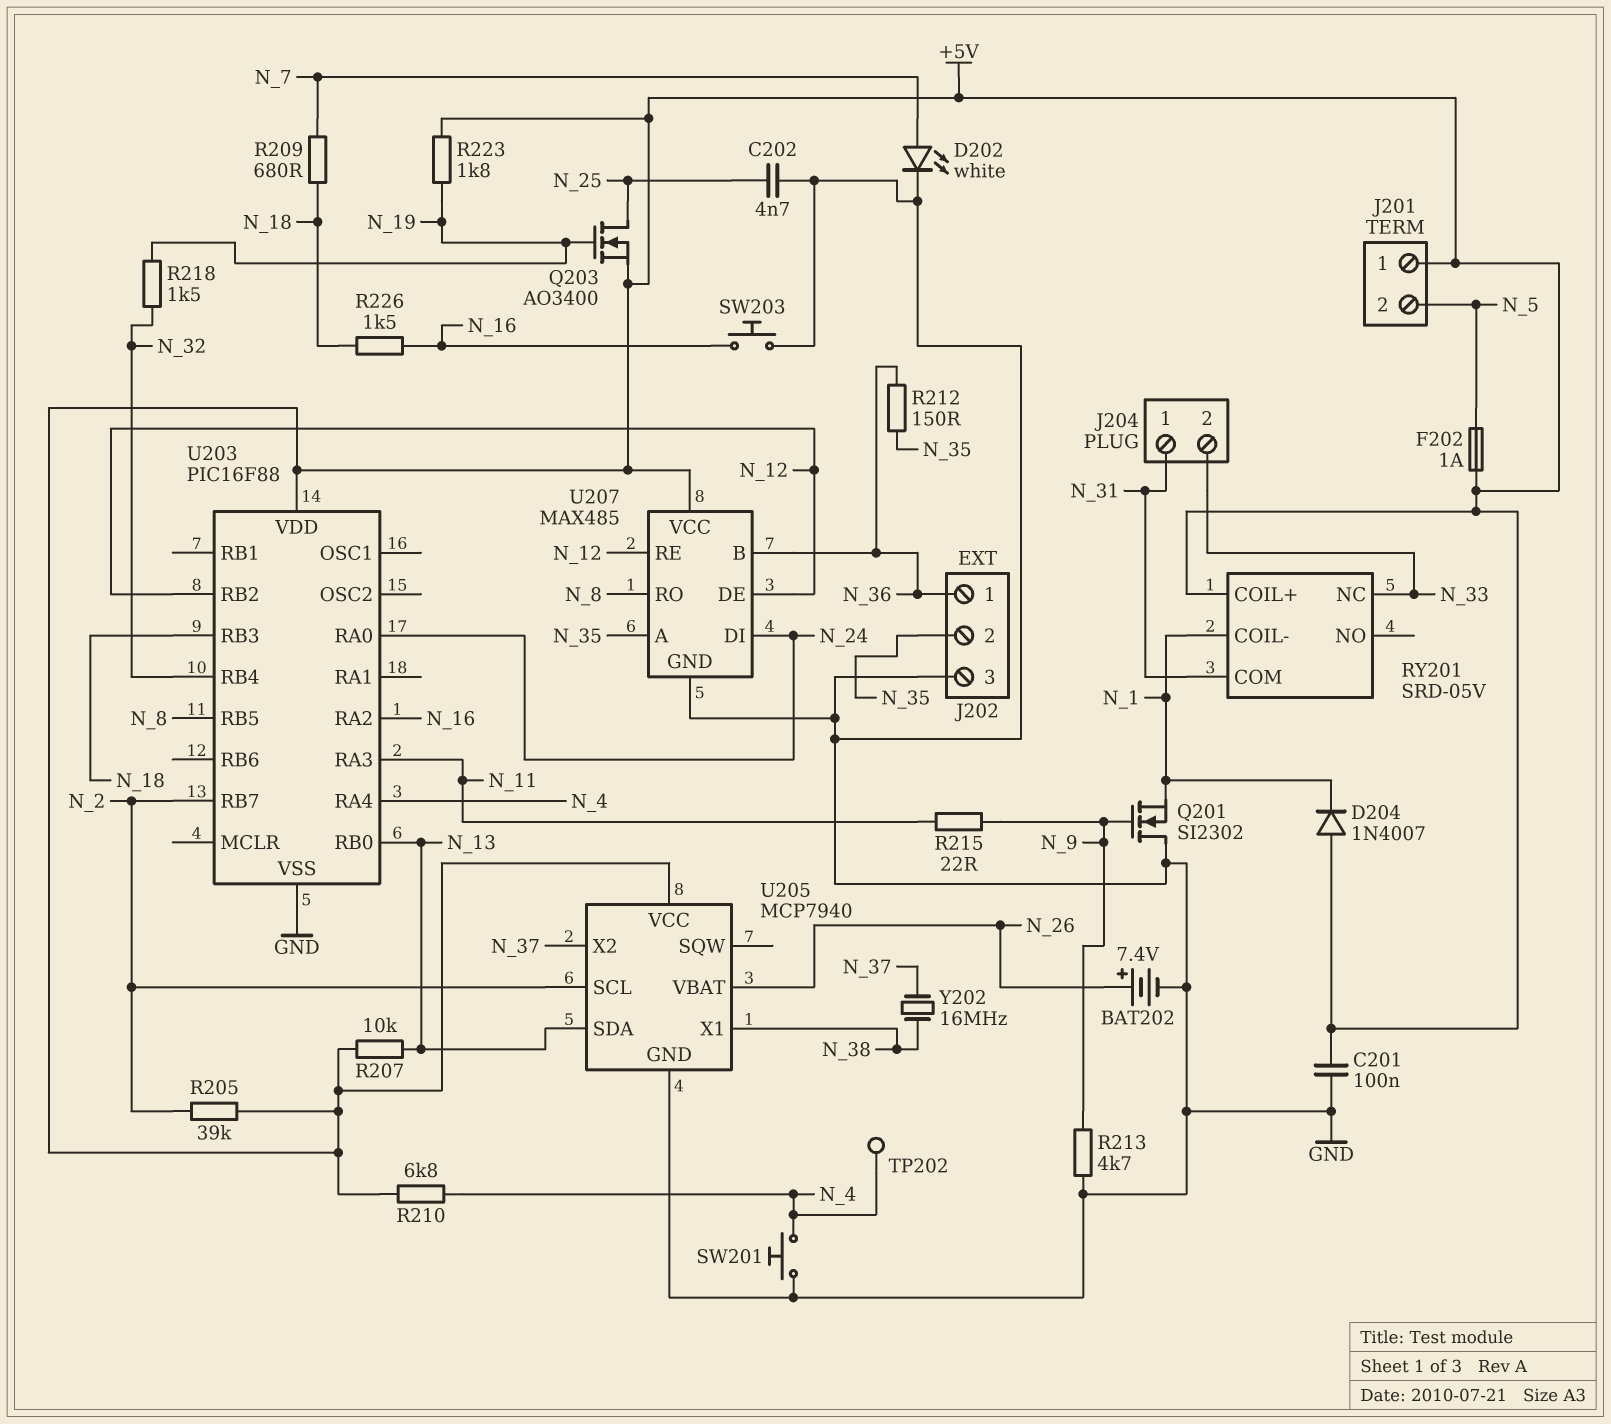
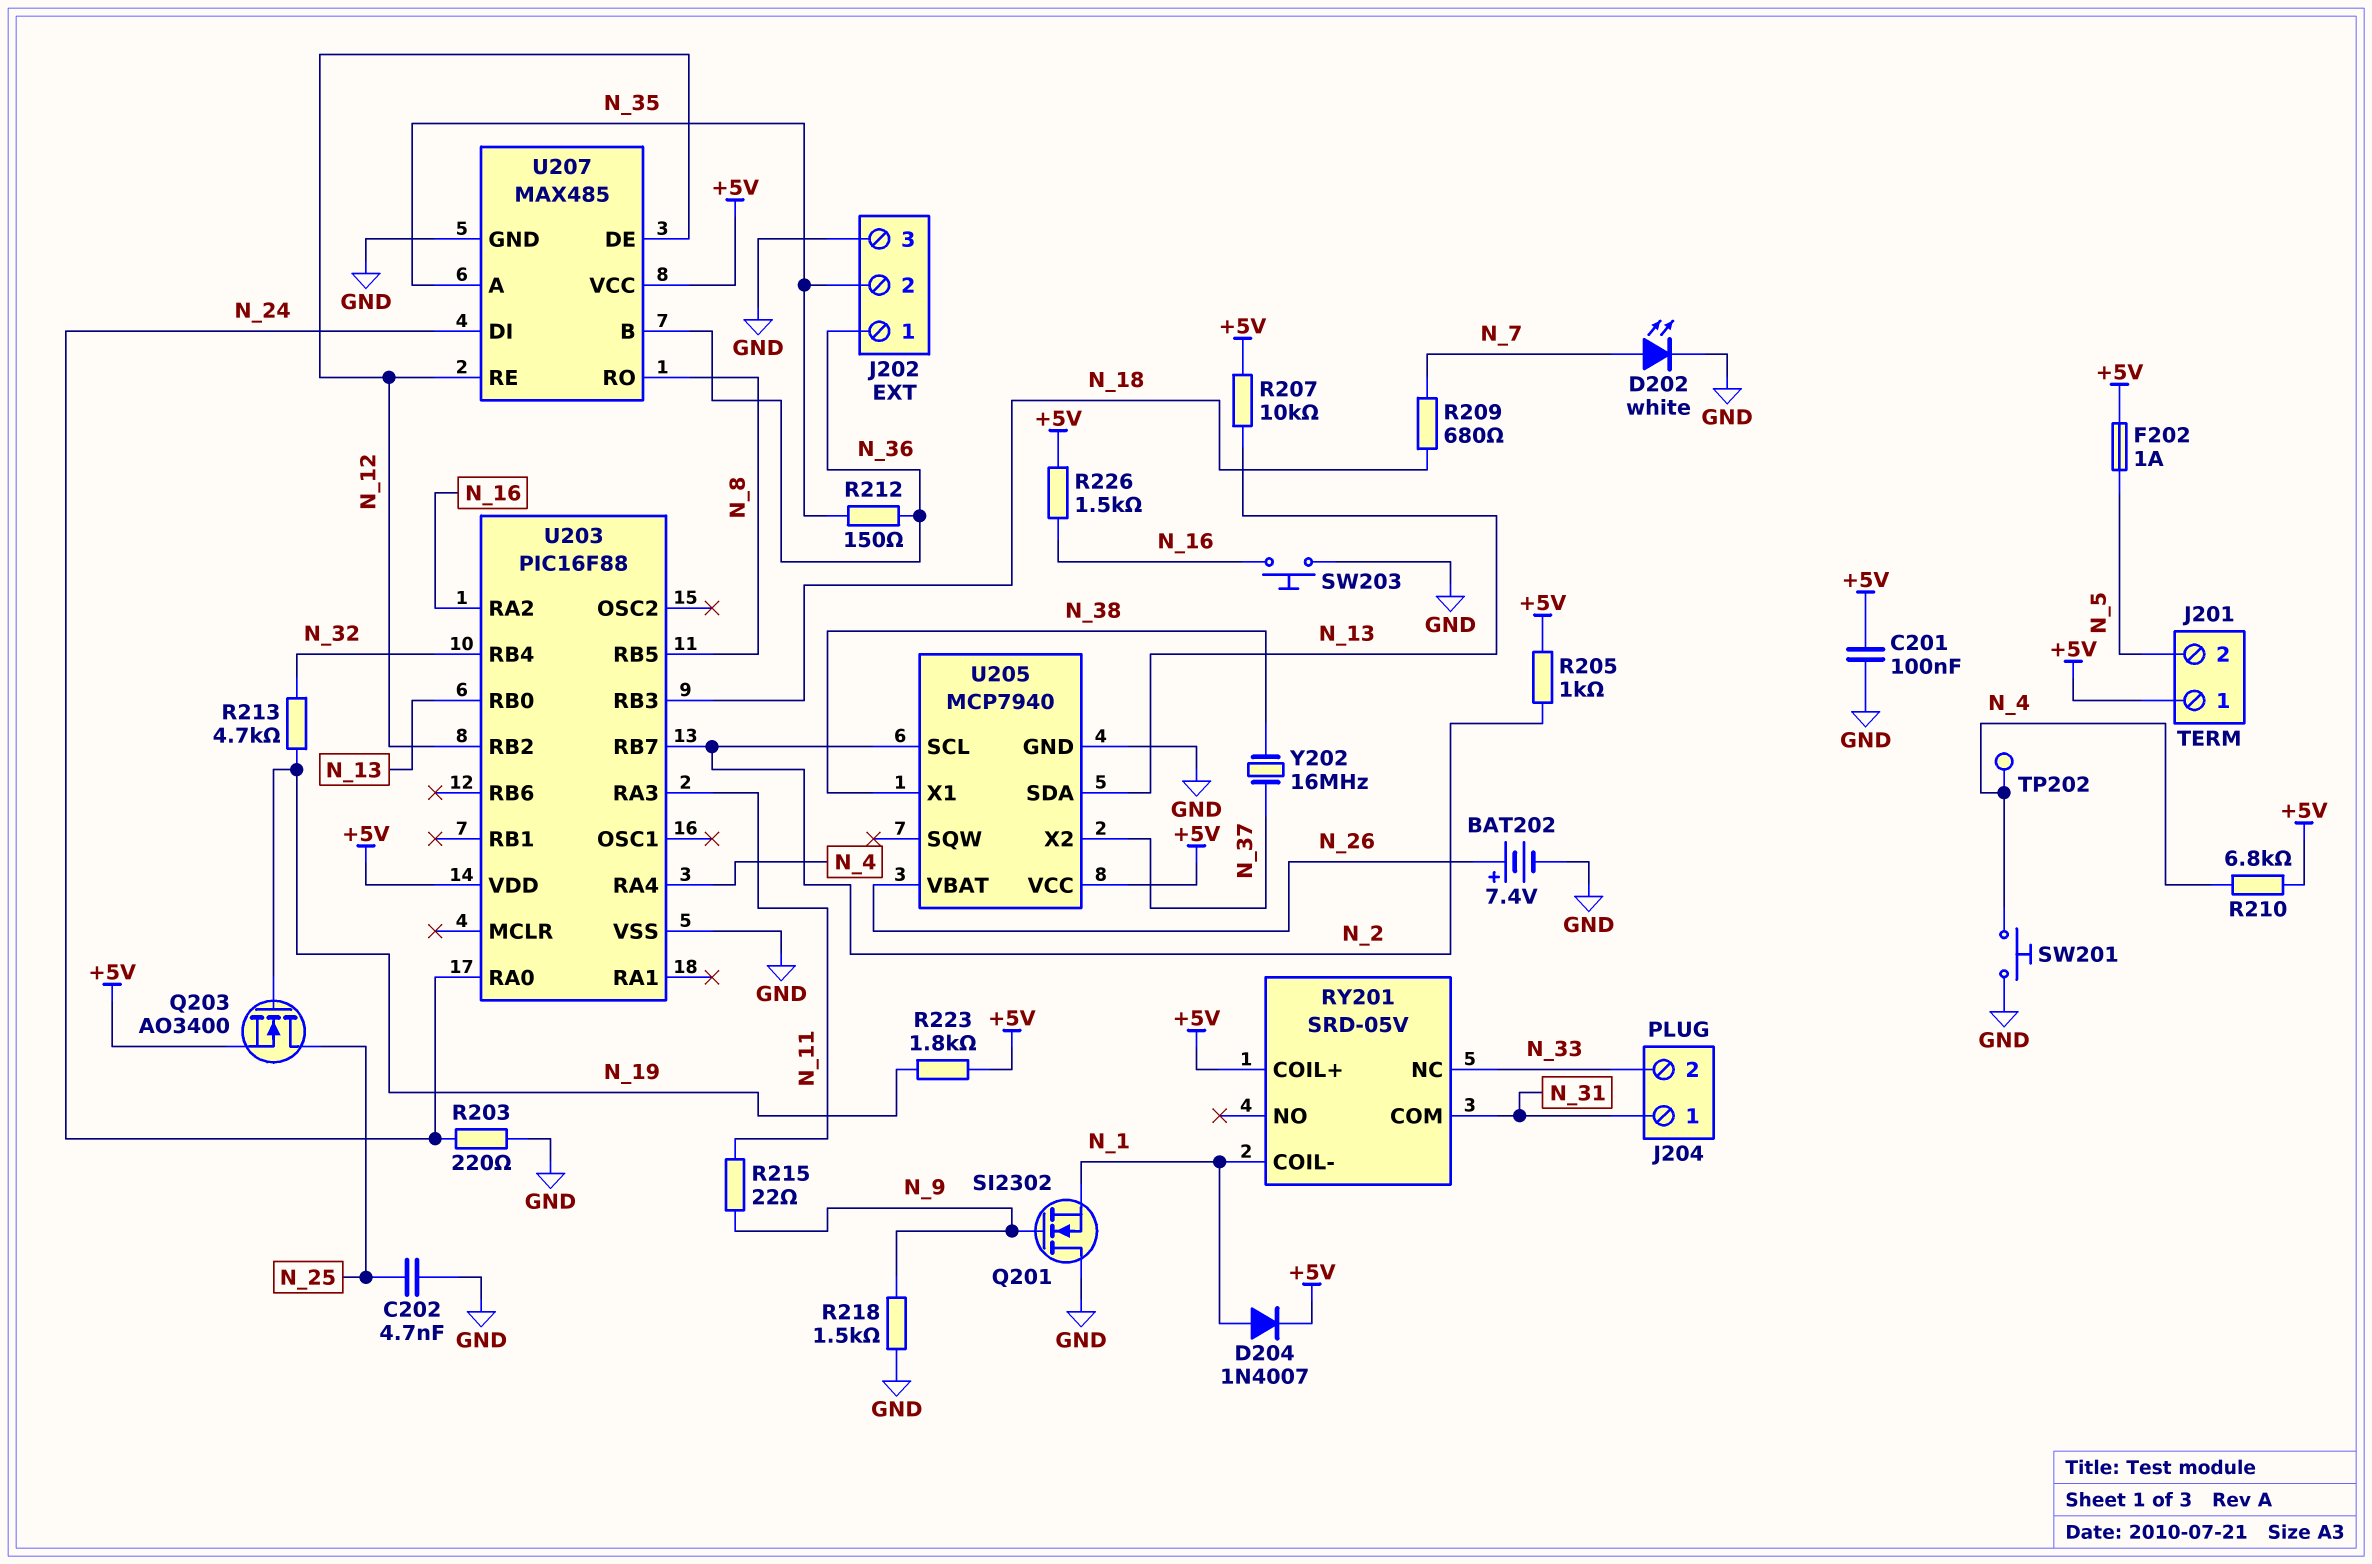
D204: diode 1N4007 (A +5V, K N_1) -> diode 1N4007 (A N_1, K +5V)
R203: none -> 220 (GND, N_24)
R205: 39k (+5V, N_2) -> 1k (+5V, N_2)
R213: 4.7k (GND, N_9) -> 4.7k (N_19, N_32)
R218: 1.5k (N_19, N_32) -> 1.5k (GND, N_9)
R226: 1.5k (N_16, N_18) -> 1.5k (+5V, N_16)

